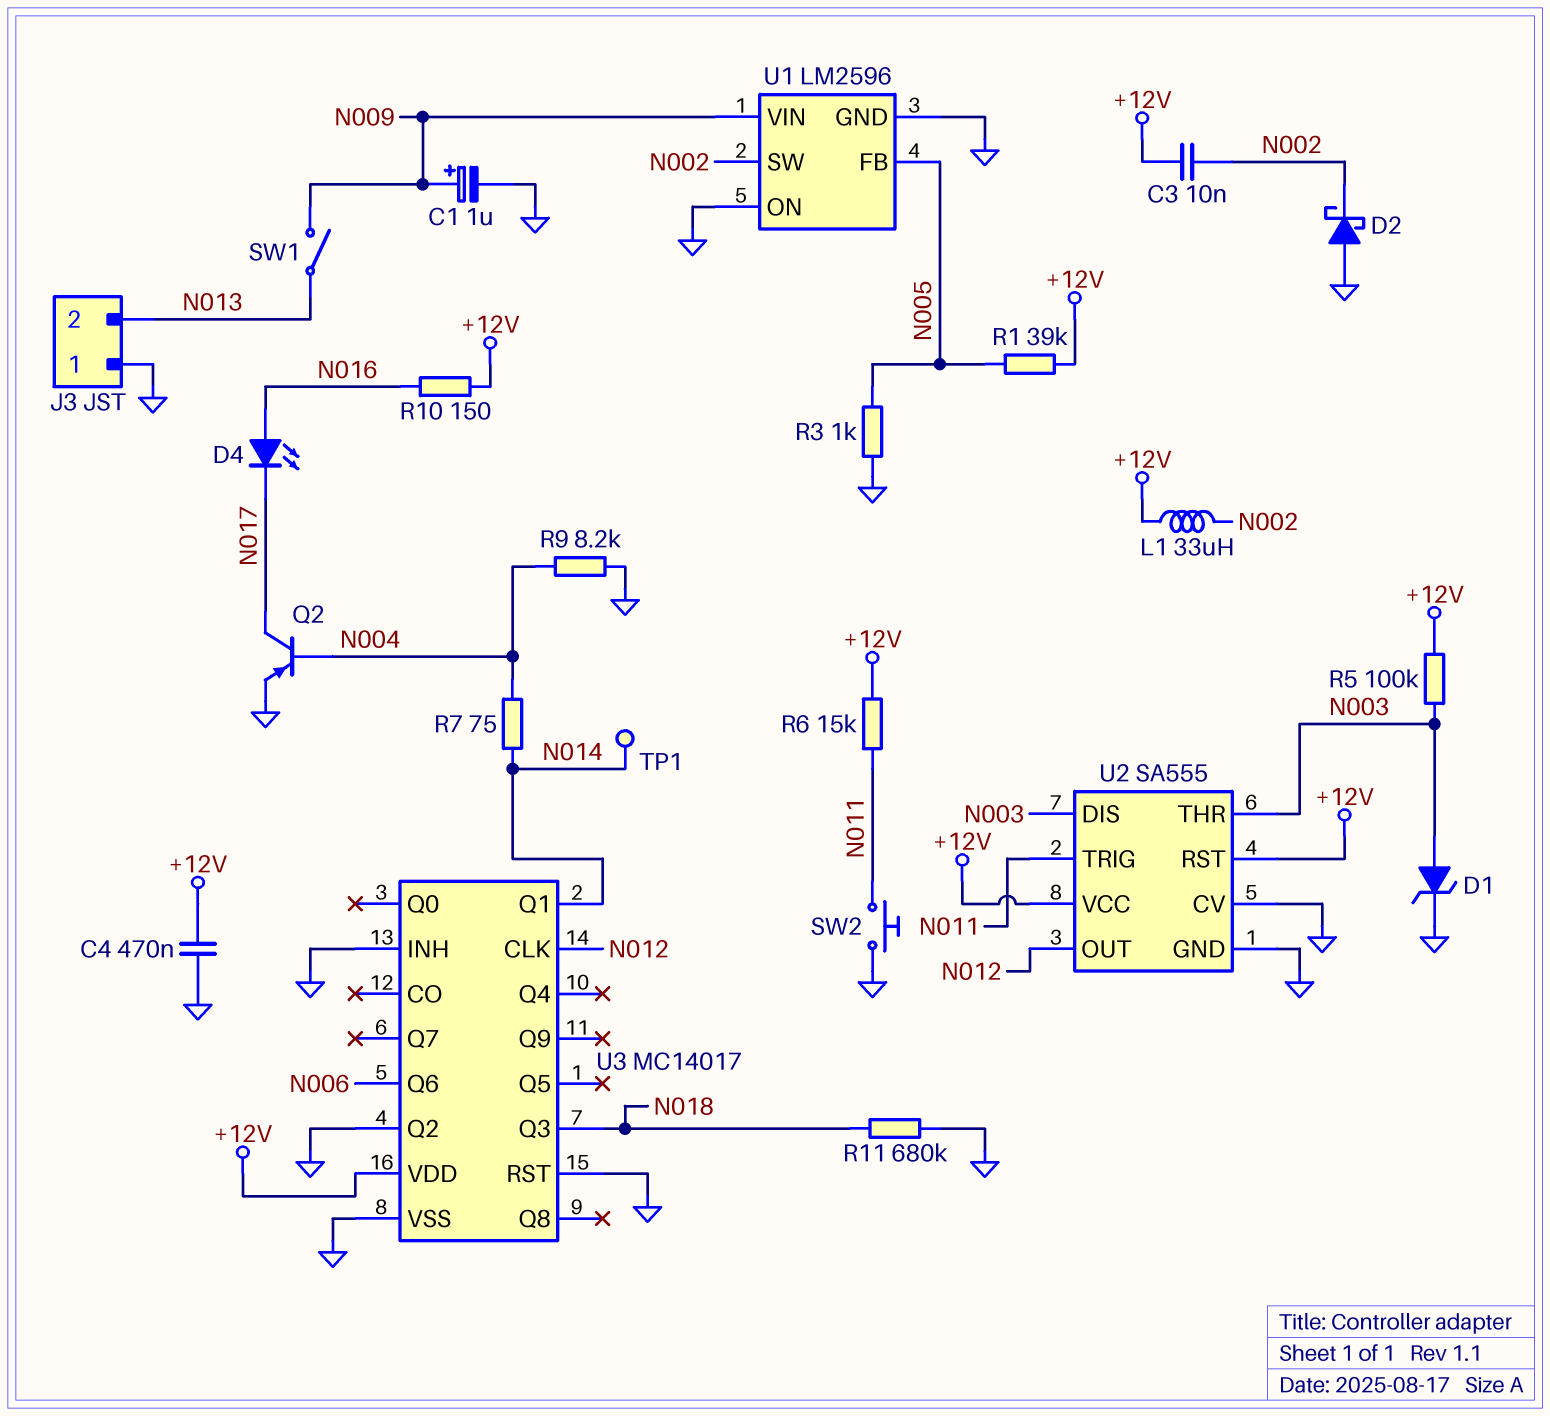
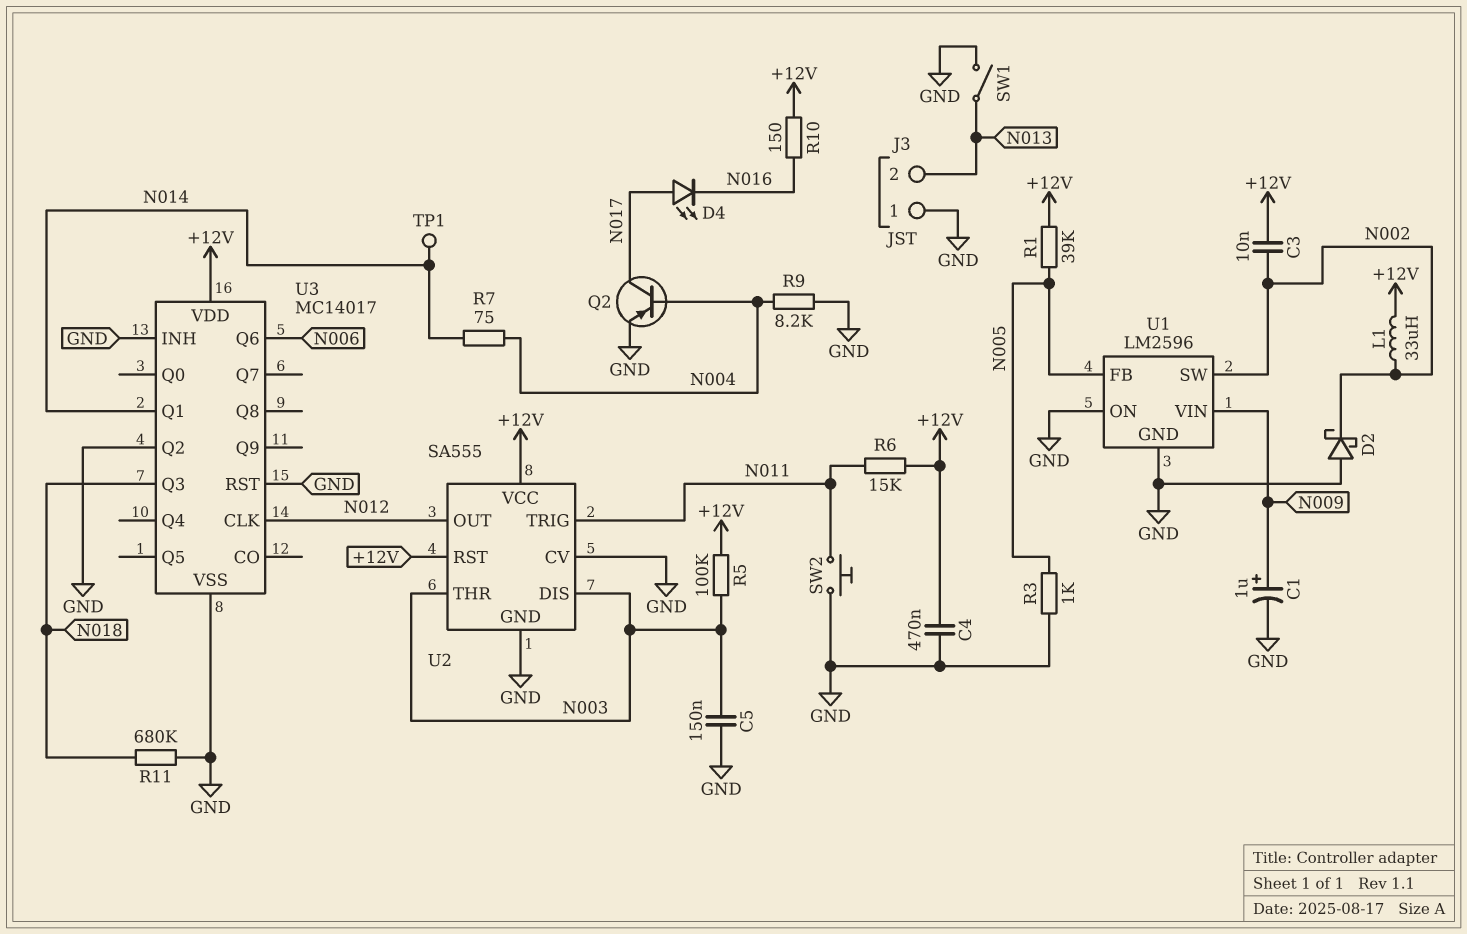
C5: none -> 150nF (GND, N003)
D1: zener (A N003, K GND) -> none
D4: LED (A N016, K N017) -> LED (A N017, K N016)
SW1: switch (N009, N013) -> switch (GND, N013)

